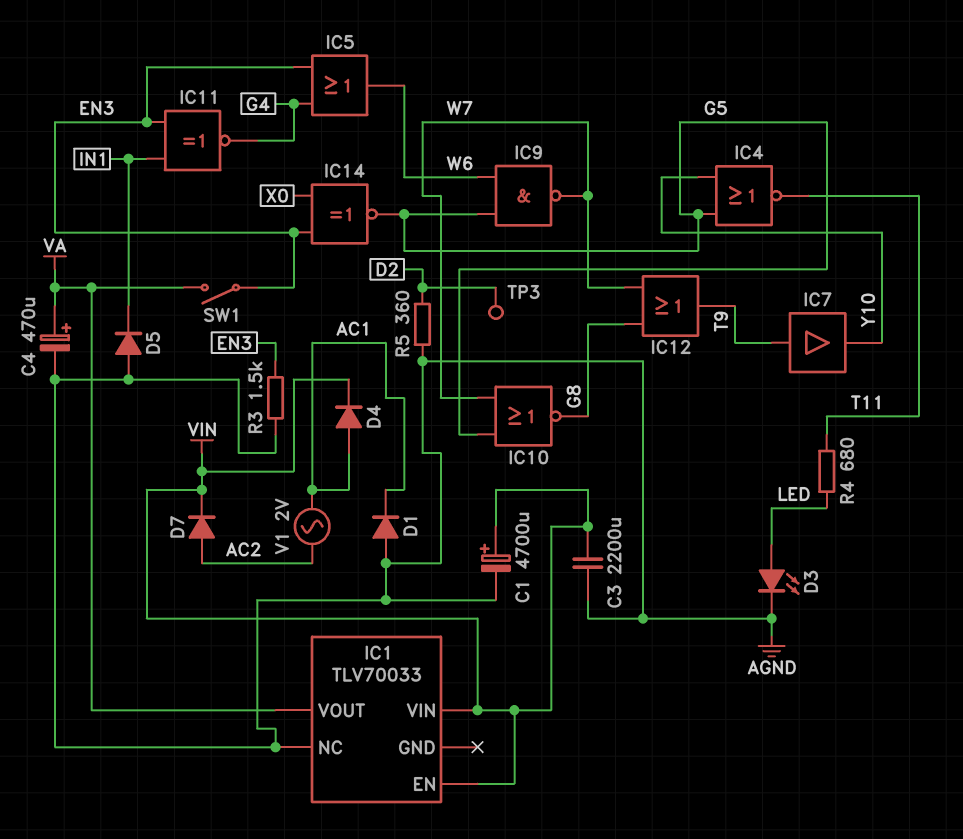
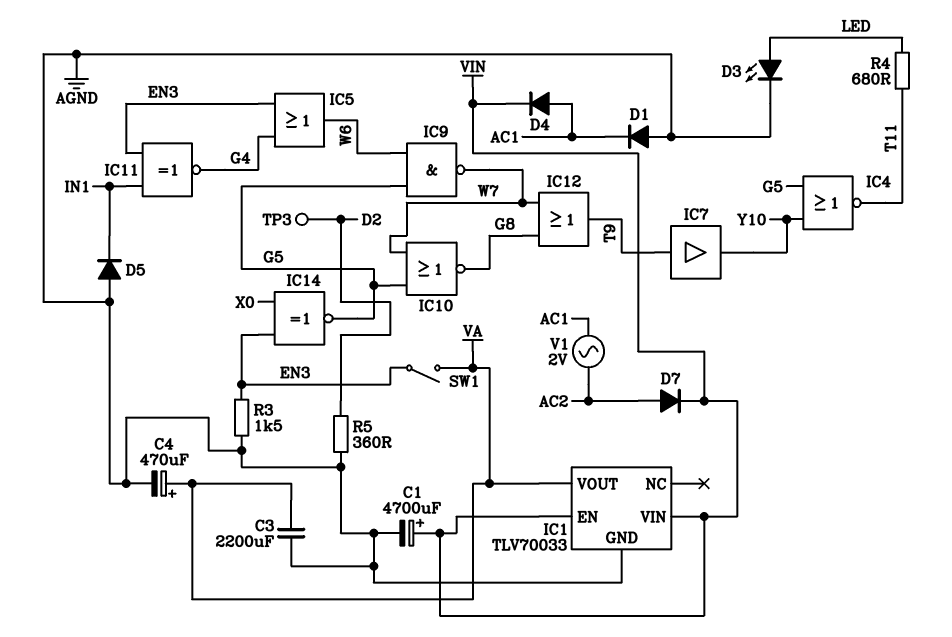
C3: 2200uF (AGND, VIN) -> 2200uF (AGND, VA)
IC1 pin GND: none -> AGND
IC1 pin NC: AGND -> none

